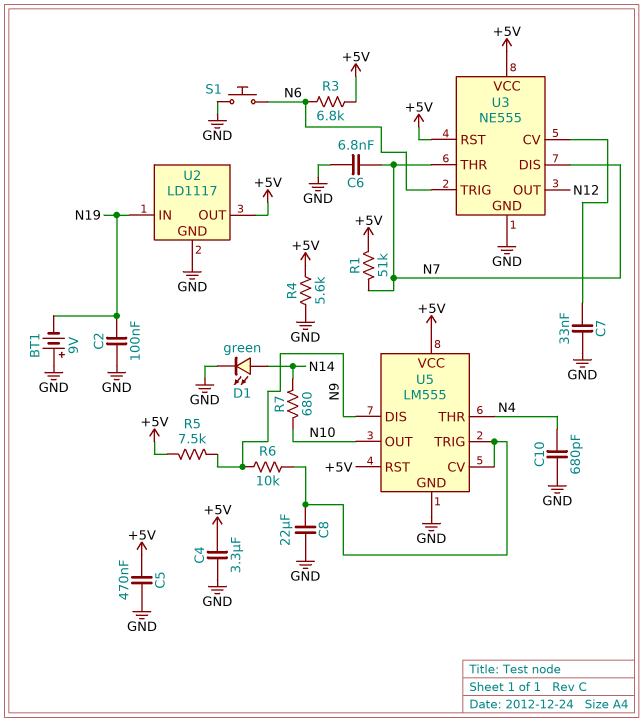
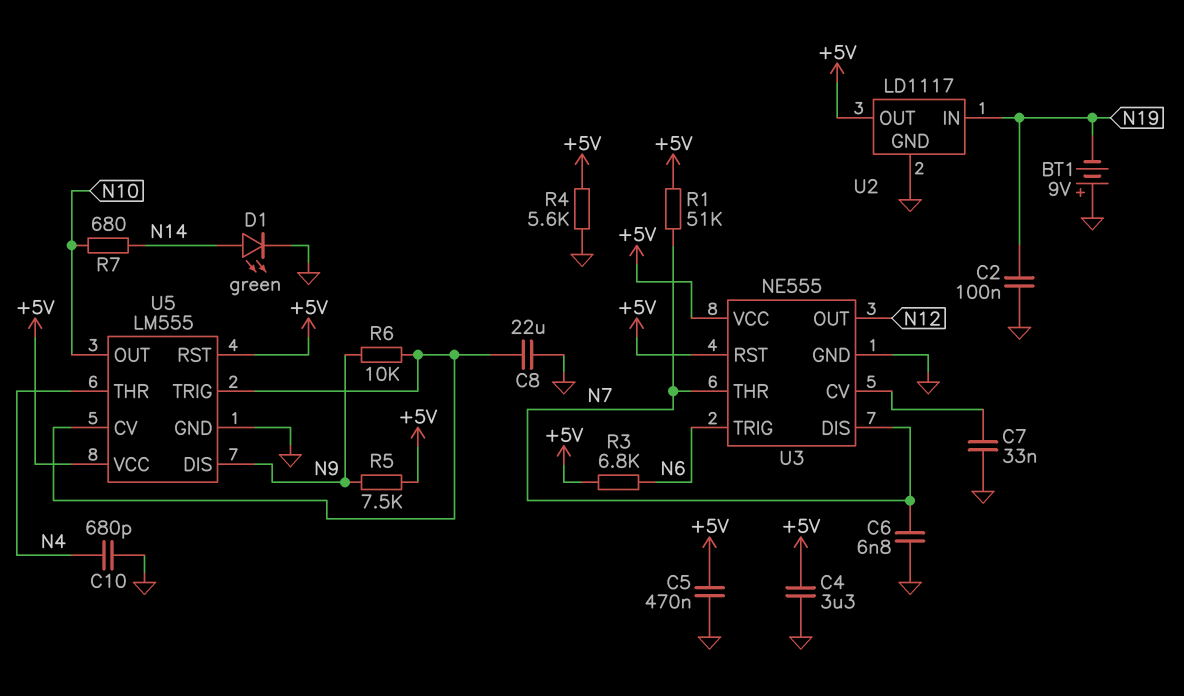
S1: button (GND, N6) -> none

